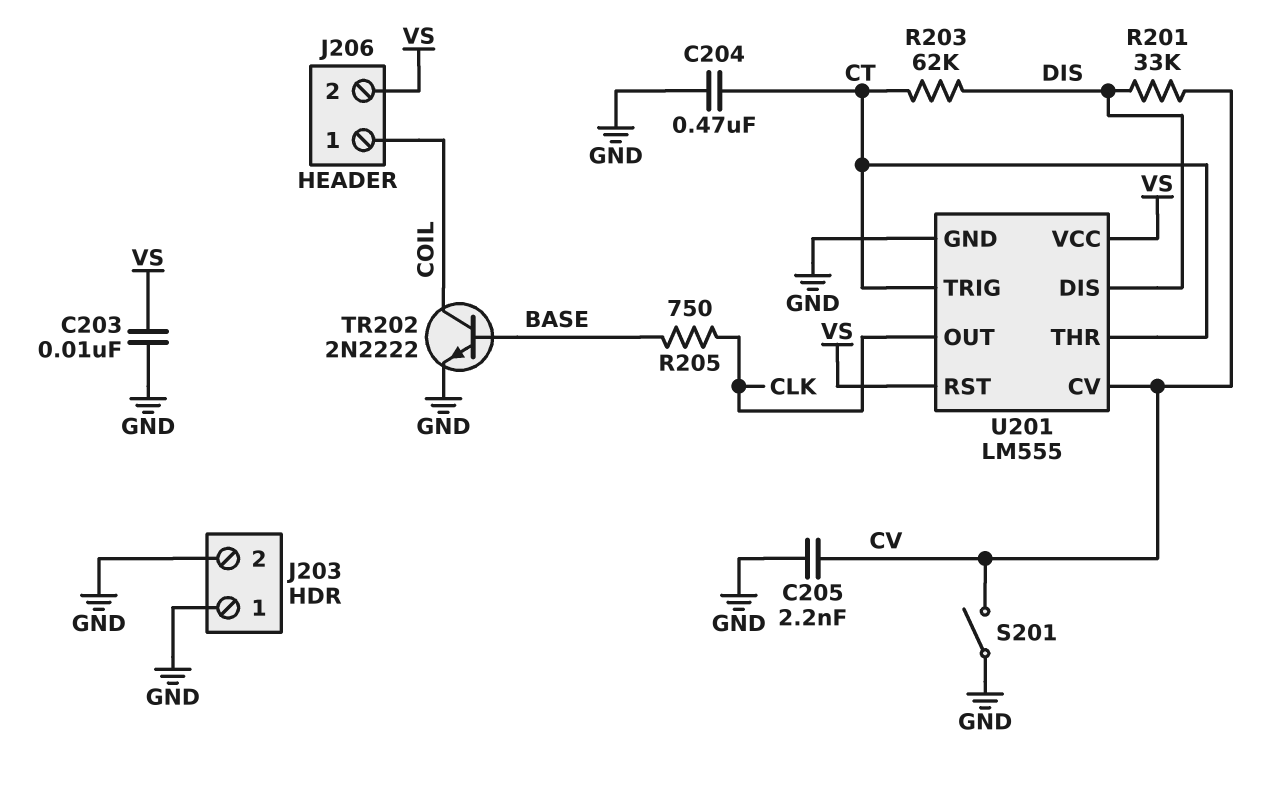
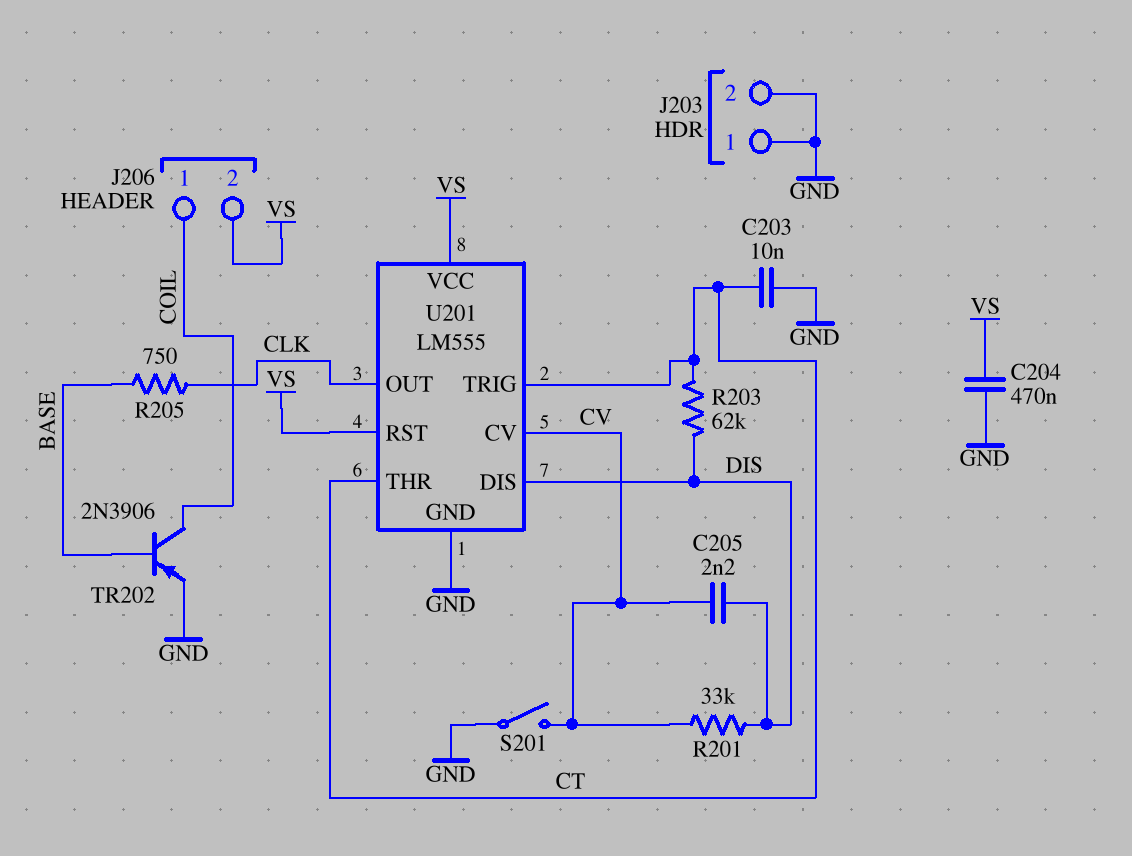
C203: 10nF (GND, VS) -> 10nF (CT, GND)
C204: 470nF (CT, GND) -> 470nF (GND, VS)
C205: 2.2nF (CV, GND) -> 2.2nF (CV, DIS)
TR202: NPN 2N2222 (B BASE, C COIL, E GND) -> PNP 2N3906 (B BASE, C COIL, E GND)

